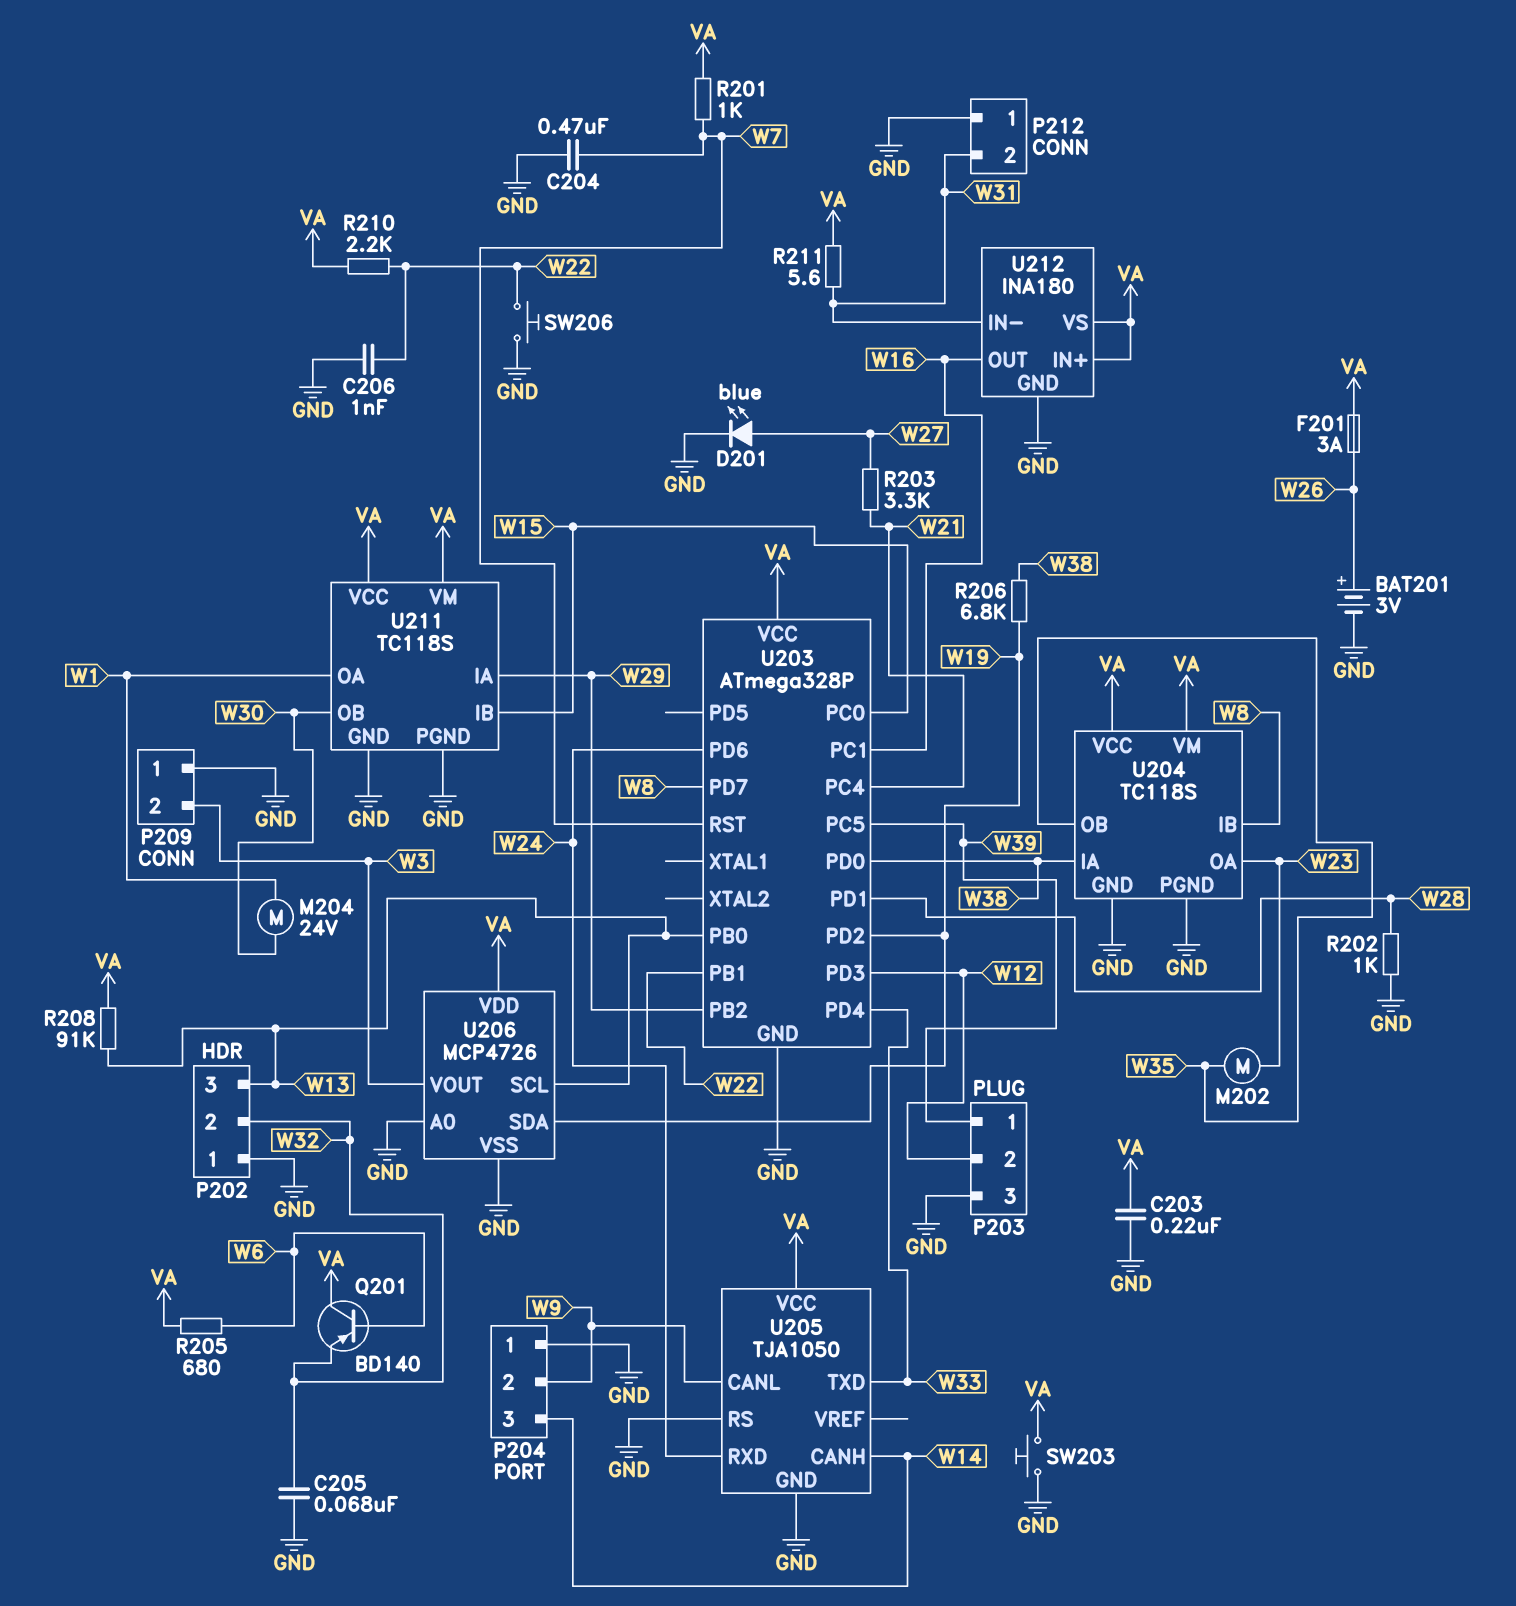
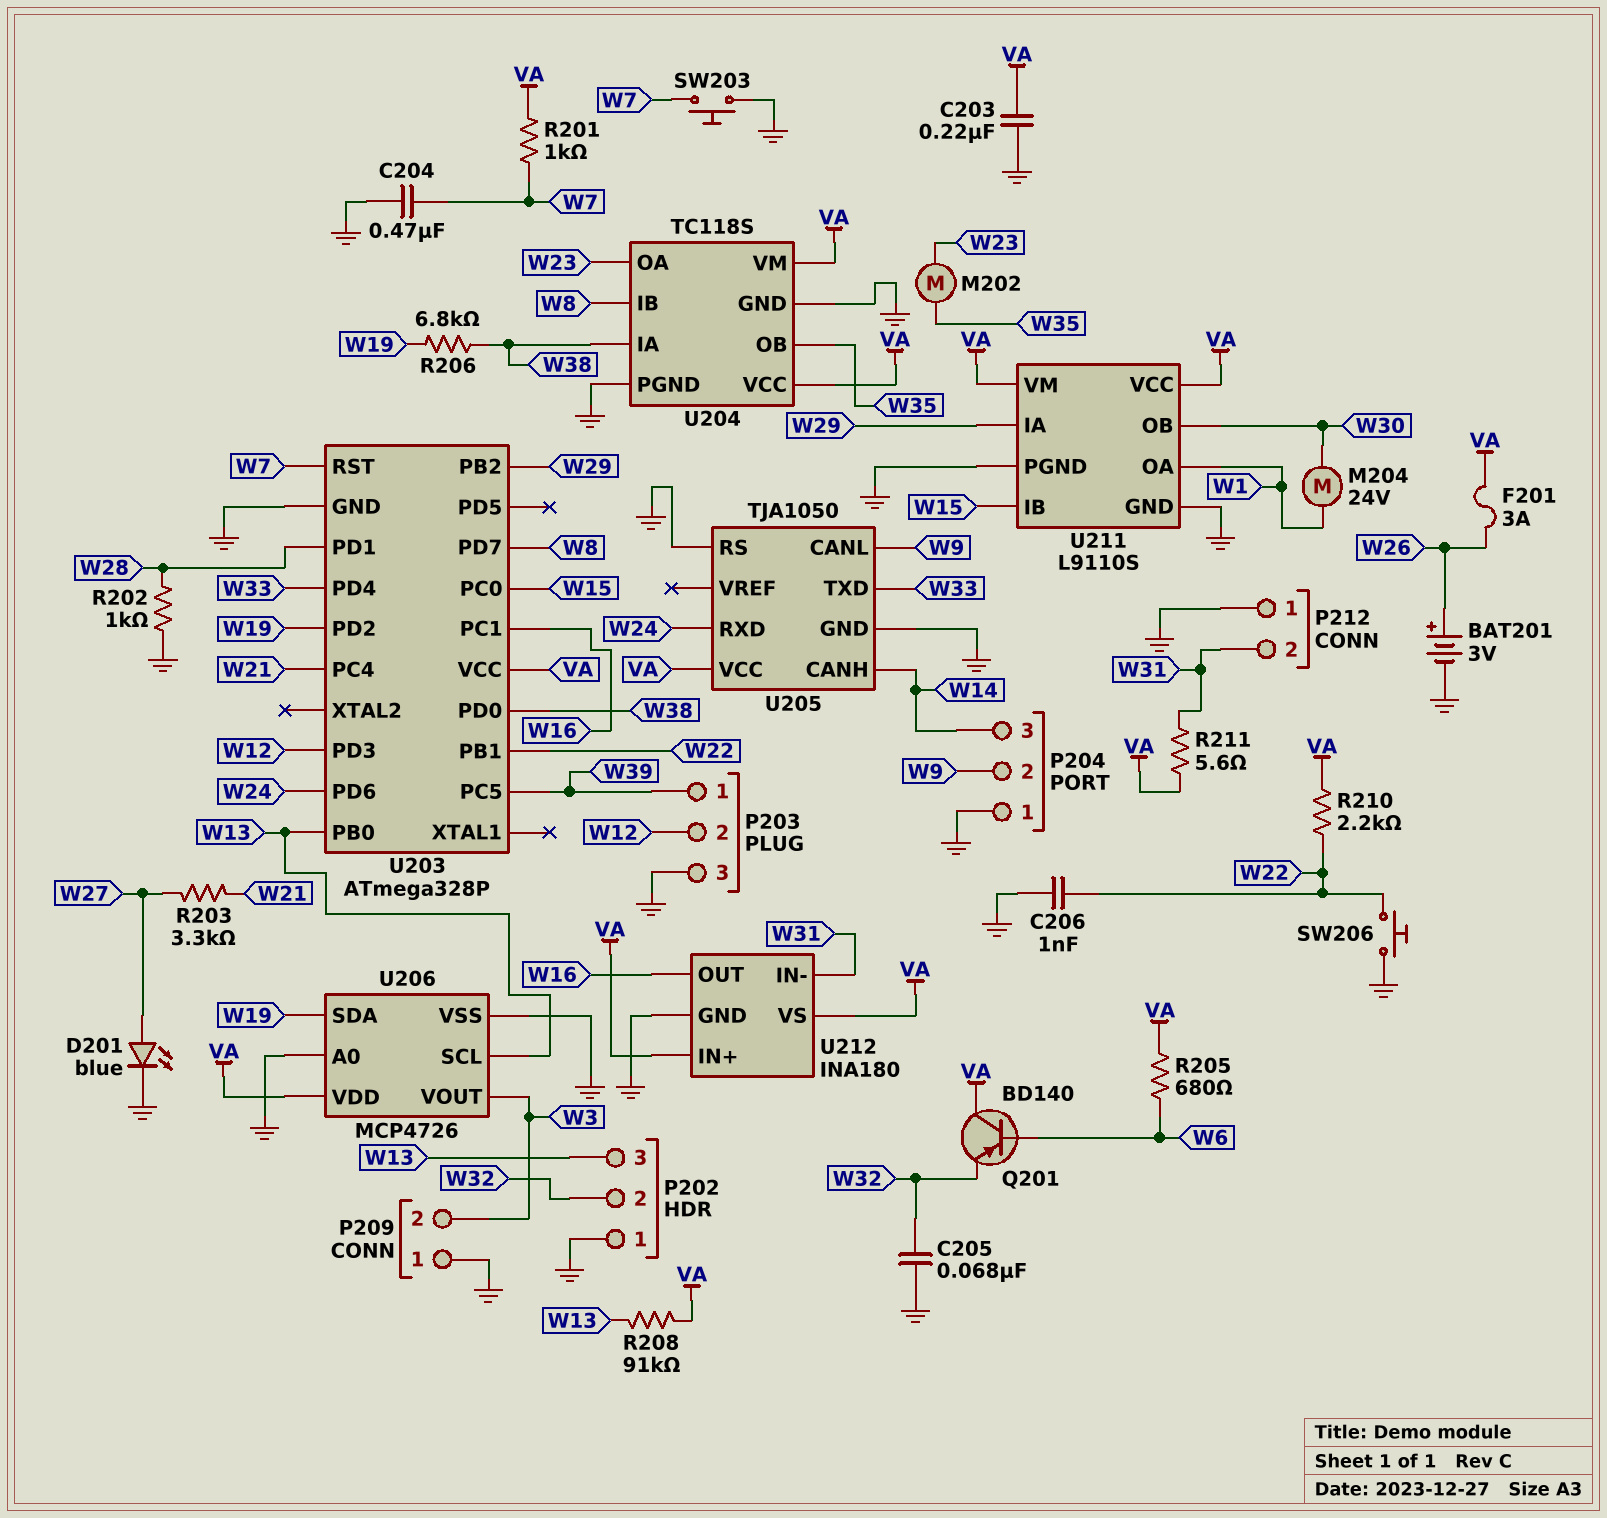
SW203: button (GND, VA) -> button (GND, W7)
U211: TC118S -> L9110S

